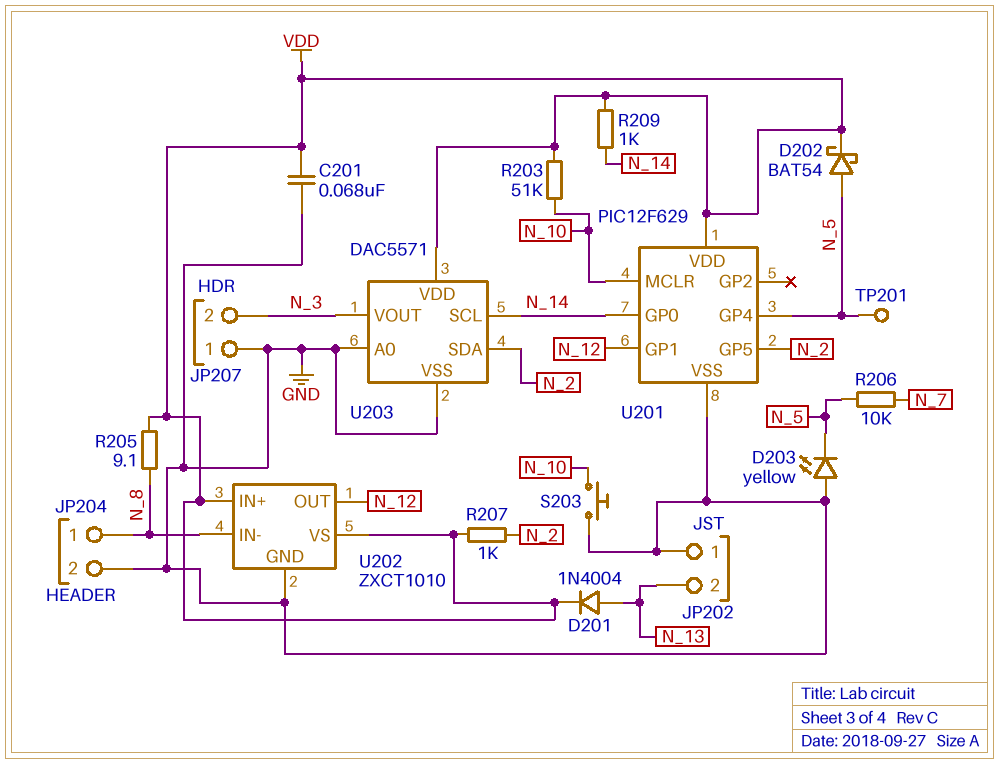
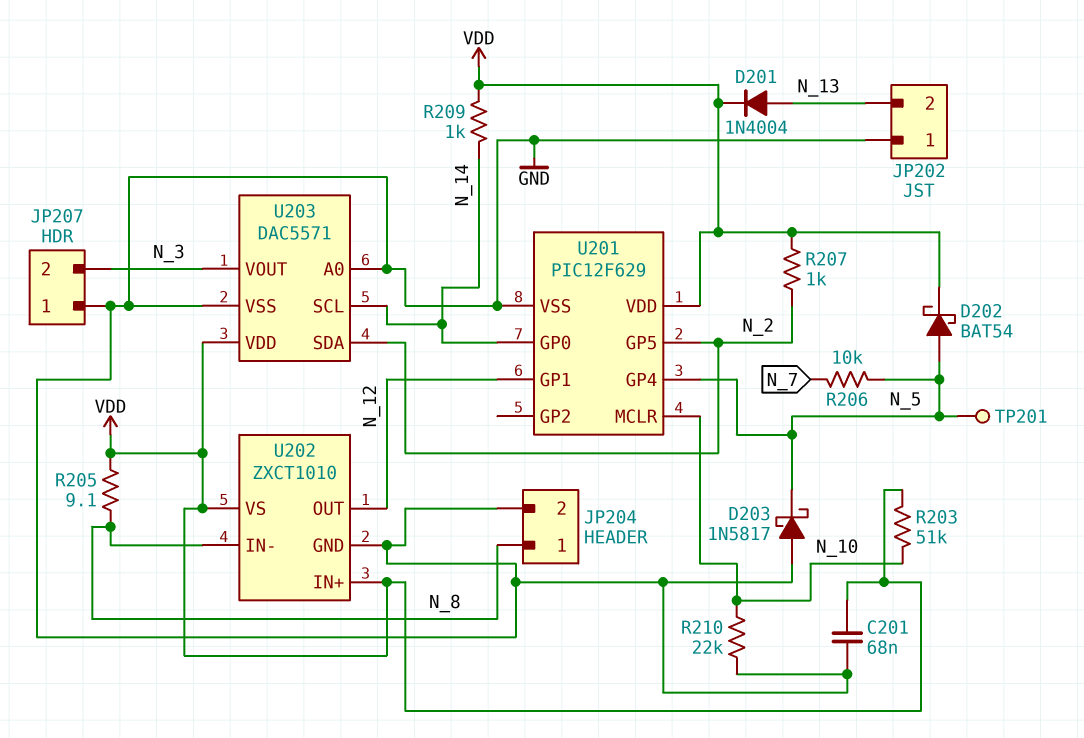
D203: LED yellow (A GND, K N_5) -> schottky 1N5817 (A GND, K N_5)
R210: none -> 22k (GND, N_10)
S203: button (GND, N_10) -> none

